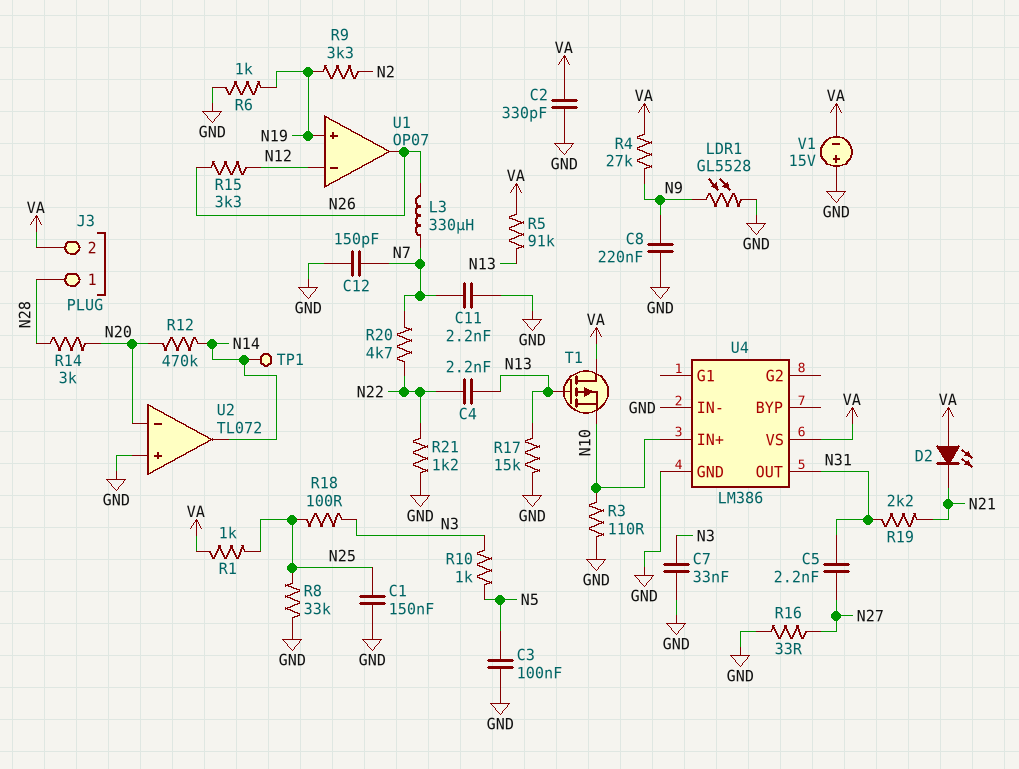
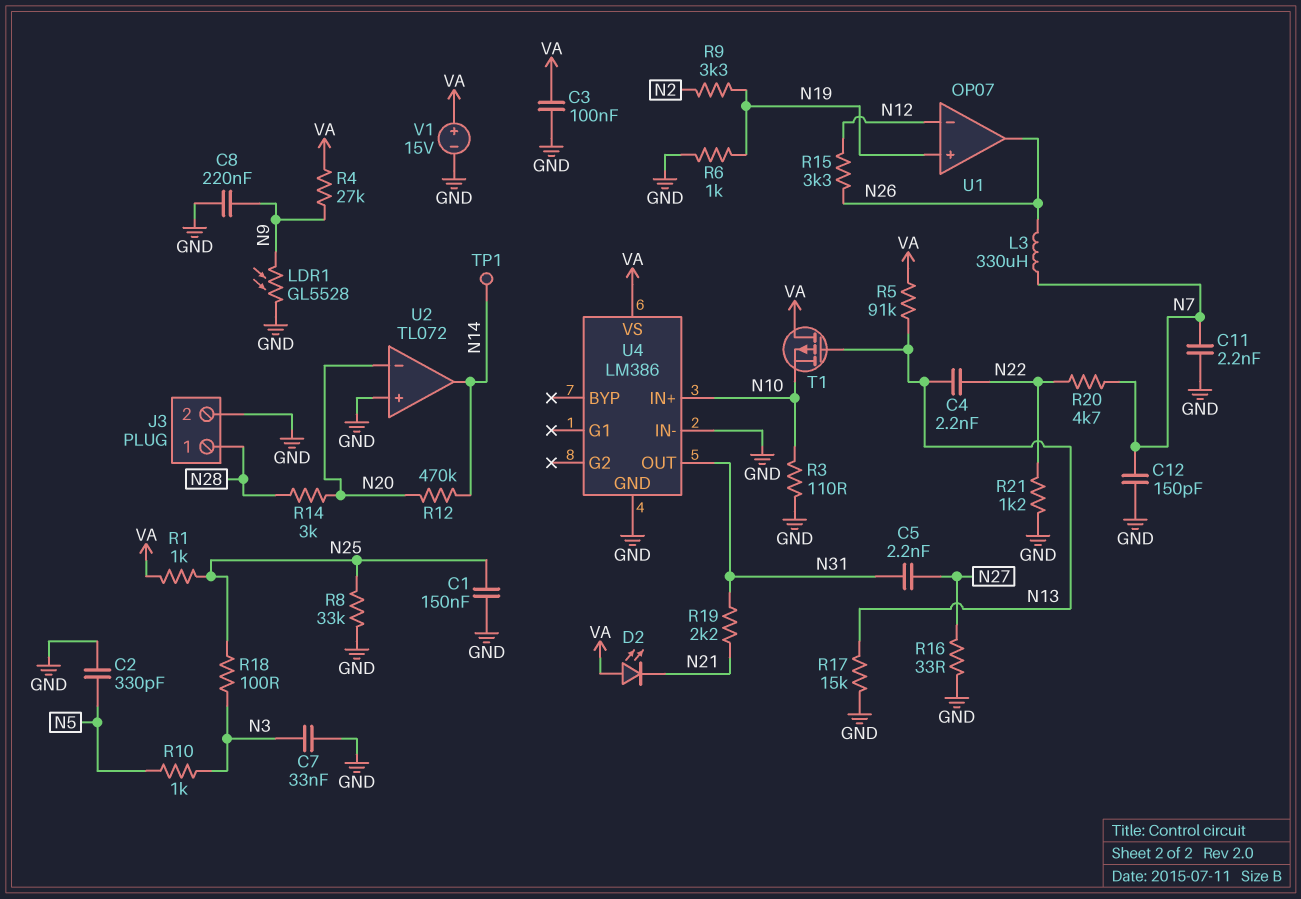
C2: 330pF (GND, VA) -> 330pF (GND, N5)
C3: 100nF (GND, N5) -> 100nF (GND, VA)
J3 pin 2: VA -> GND
V1: 15V (plus GND, minus VA) -> 15V (plus VA, minus GND)

